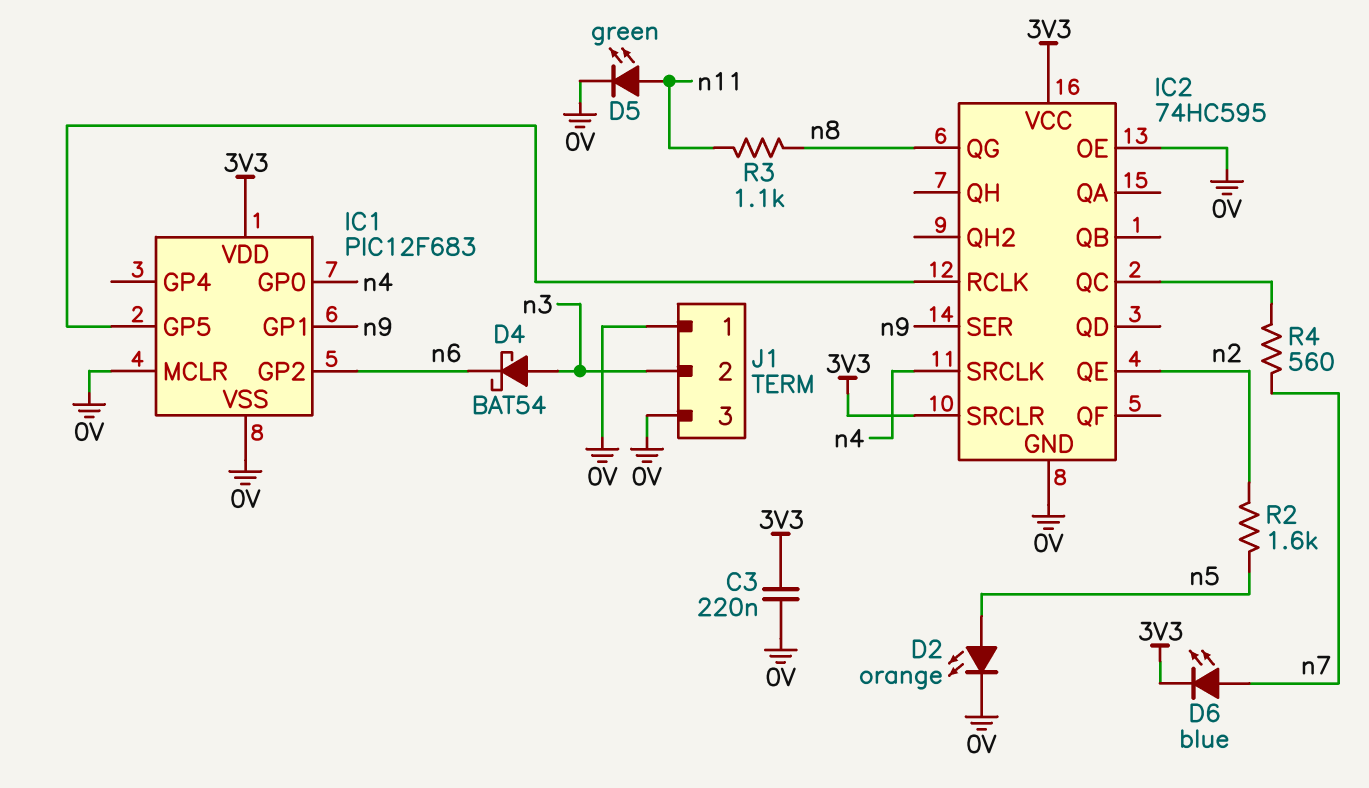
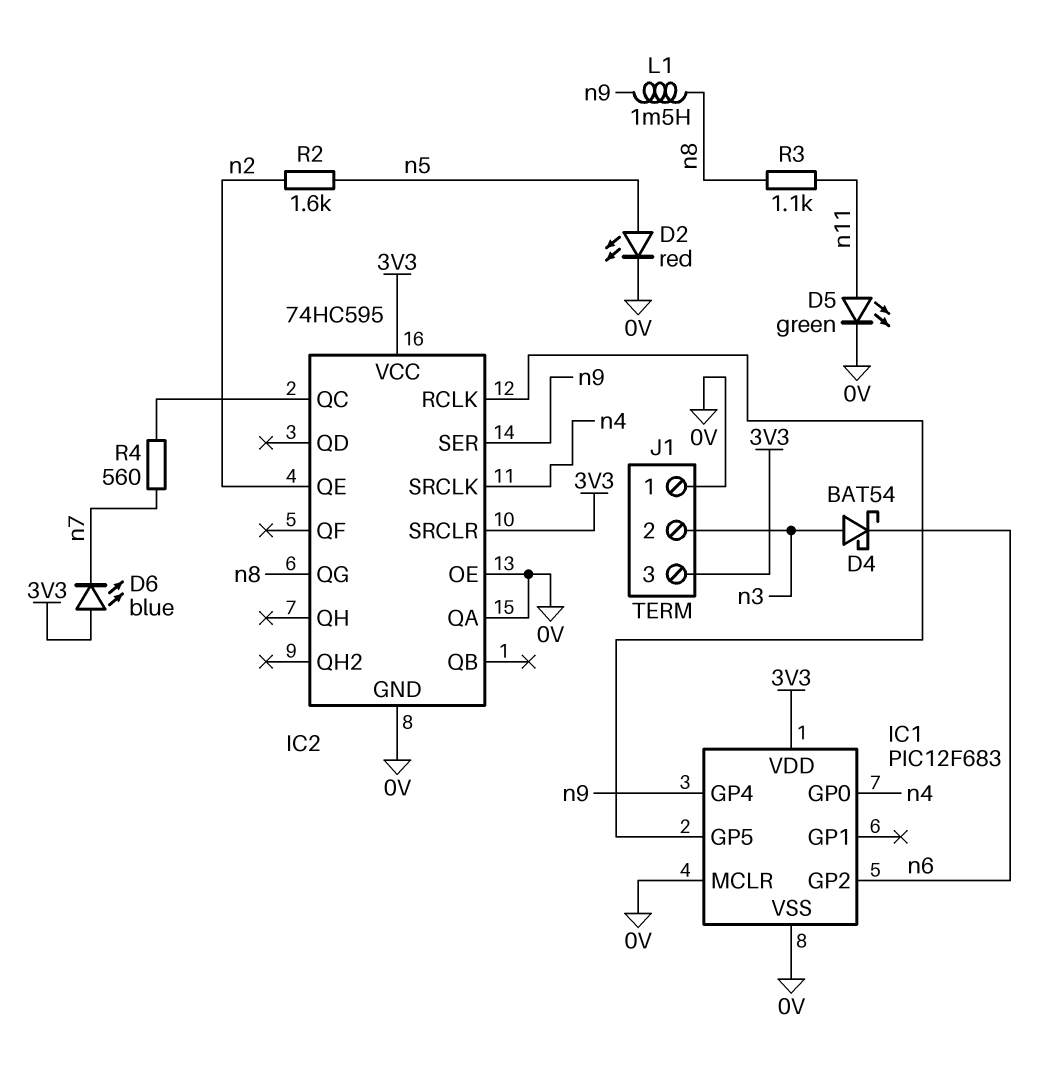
C3: 220nF (0V, 3V3) -> none
D2: LED orange (A n5, K 0V) -> LED red (A n5, K 0V)
D6: LED blue (A n7, K 3V3) -> LED blue (A 3V3, K n7)
IC1 pin GP1: n9 -> none
IC1 pin GP4: none -> n9
IC2 pin QA: none -> 0V
J1 pin 3: 0V -> 3V3
L1: none -> 1.5mH (n8, n9)

